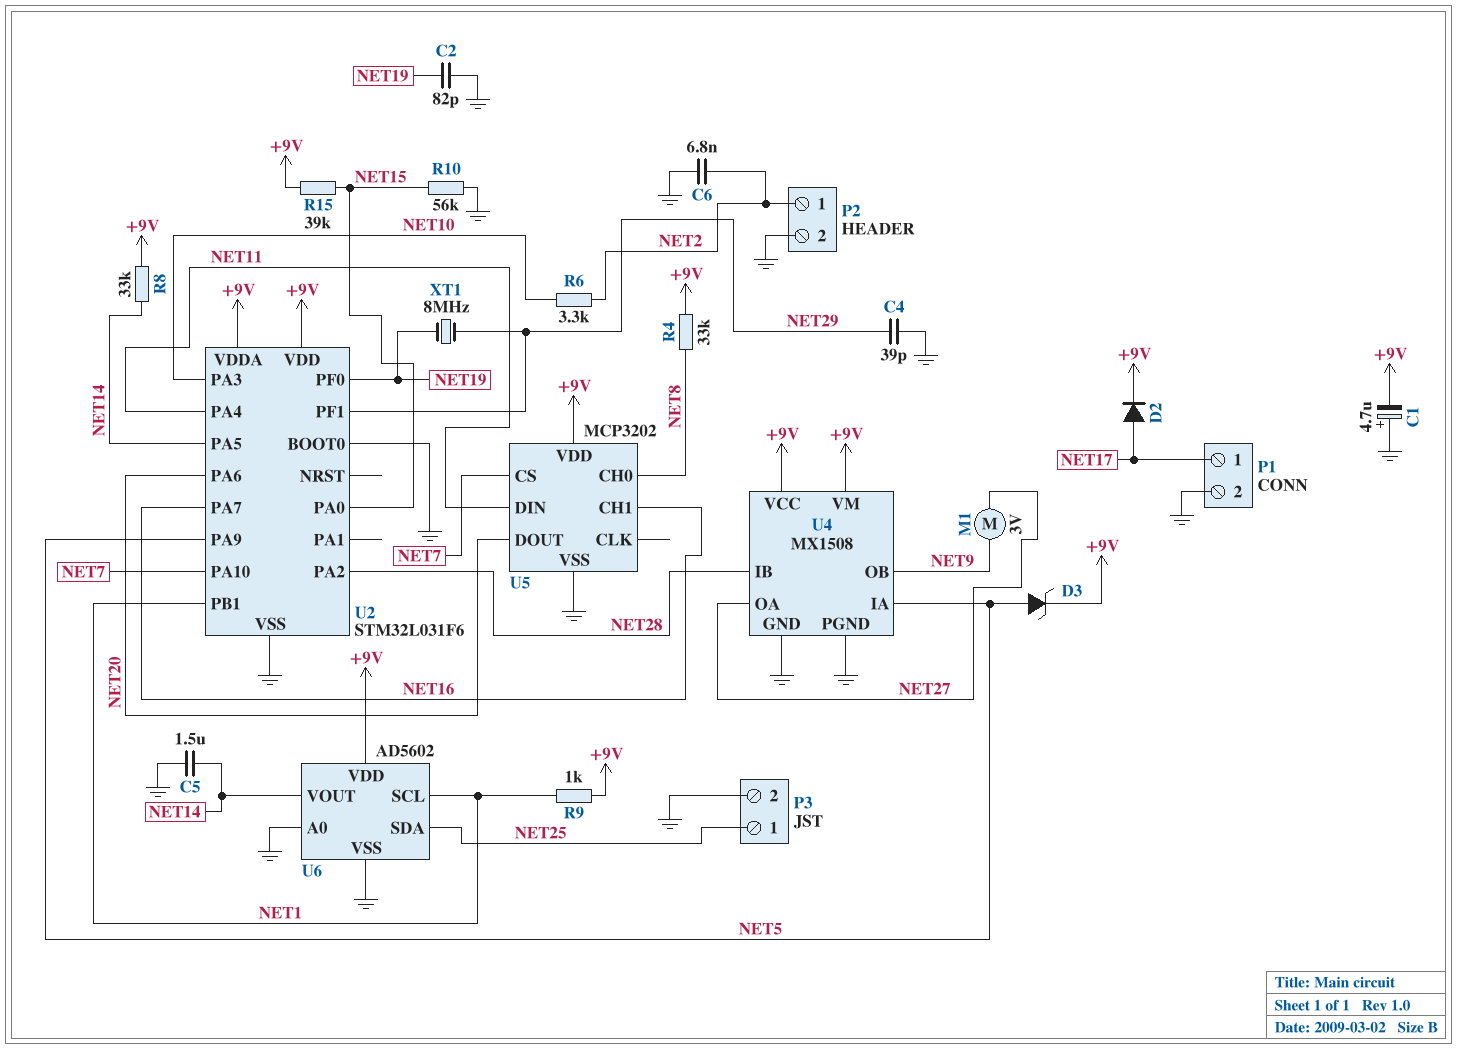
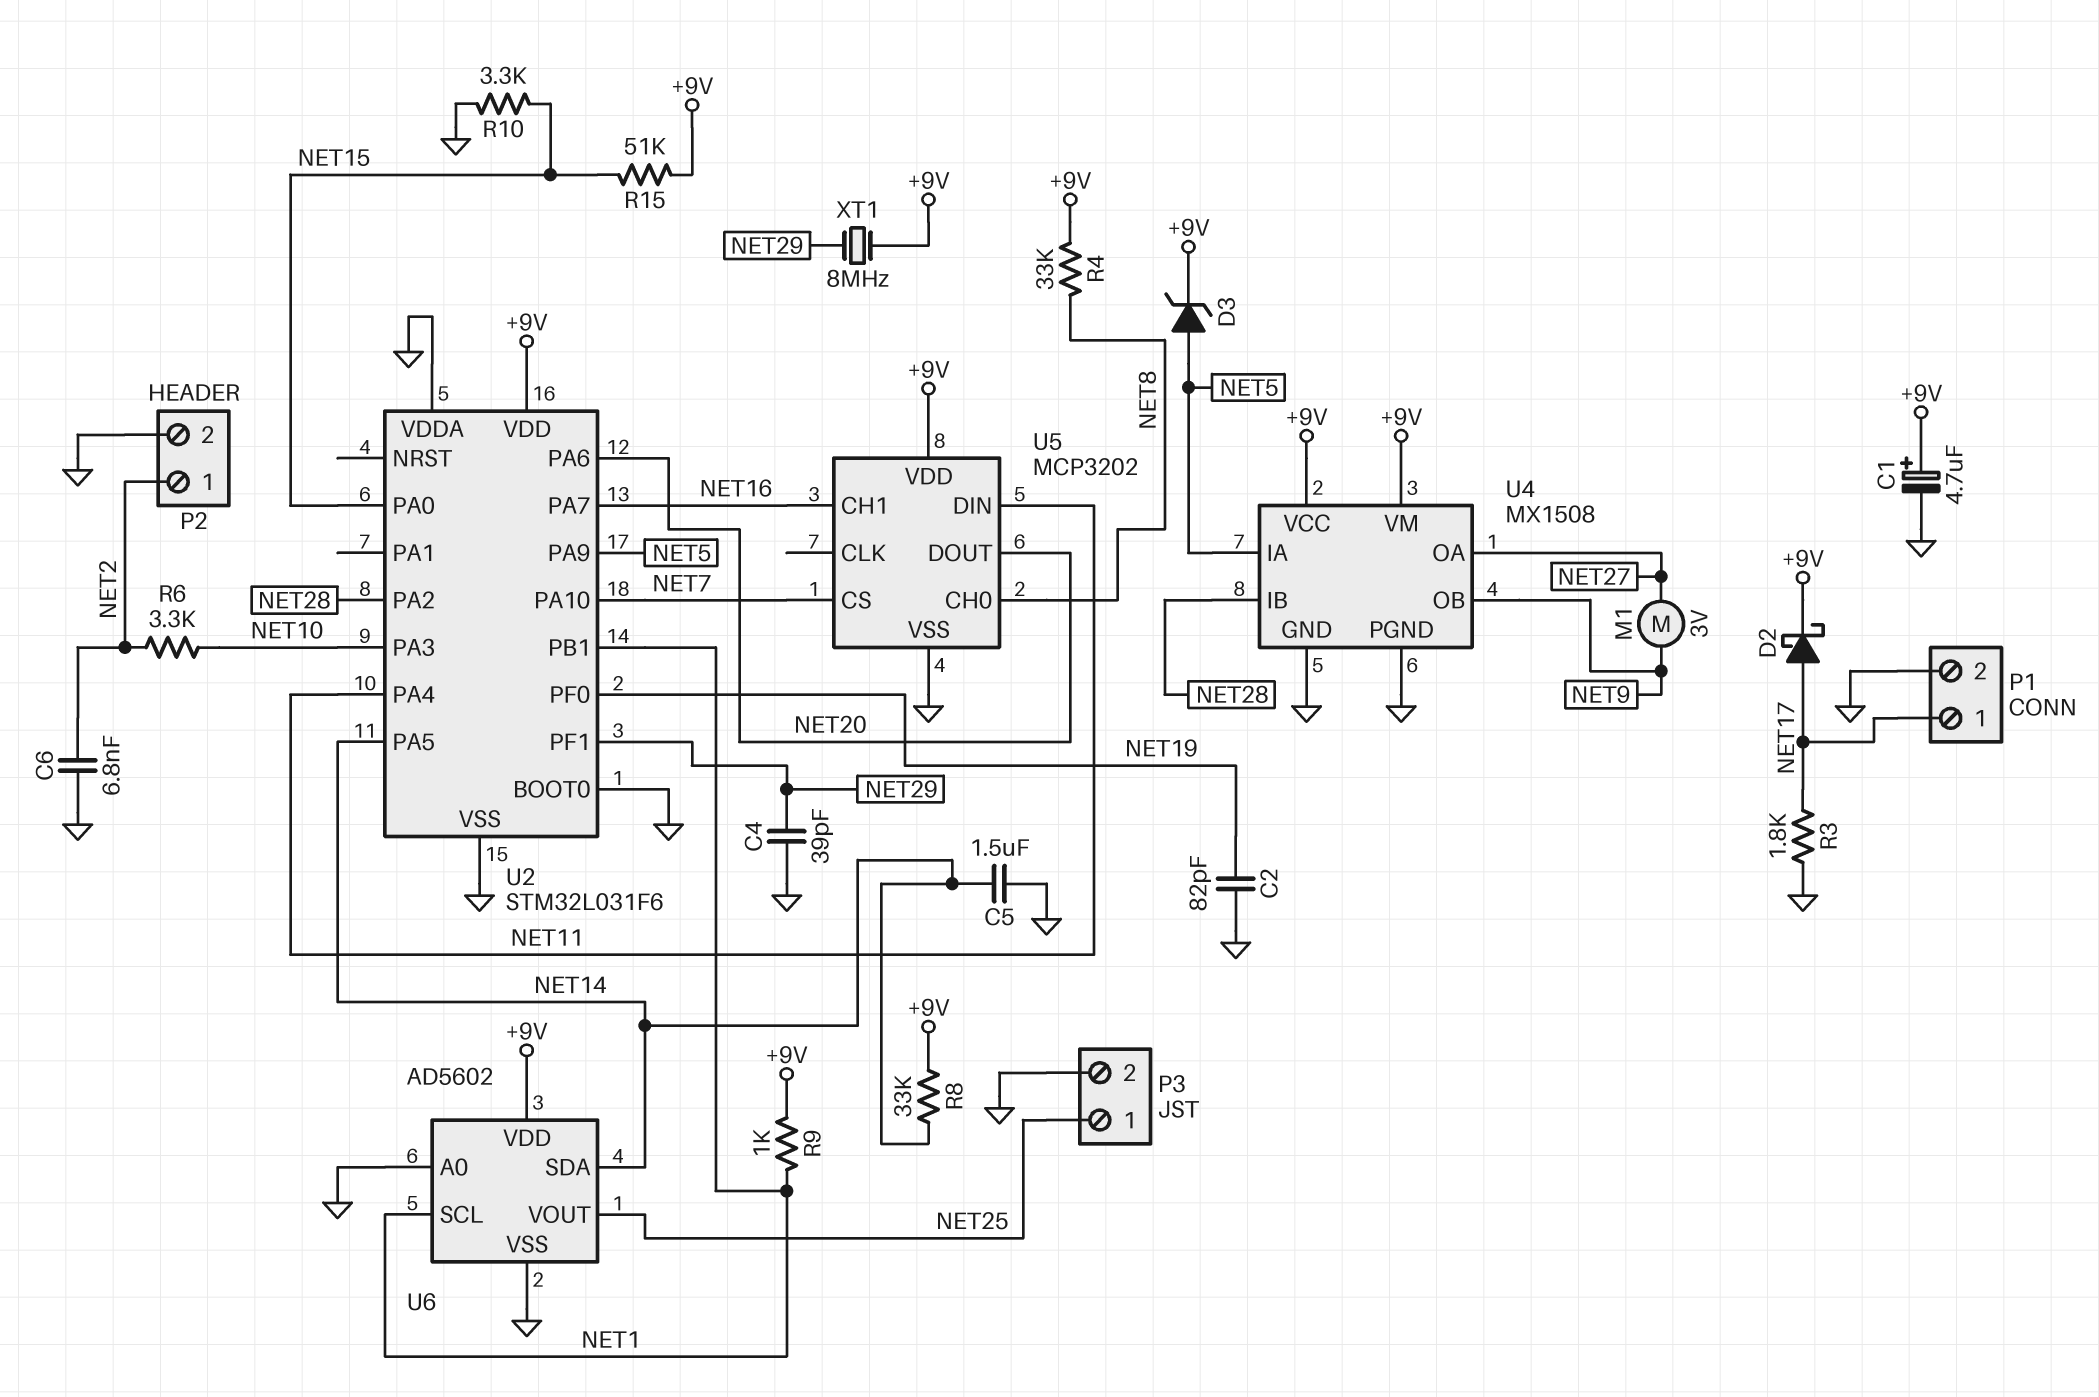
C1: 4.7uF (plus GND, minus +9V) -> 4.7uF (plus +9V, minus GND)
D2: diode (A NET17, K +9V) -> schottky (A NET17, K +9V)
R3: none -> 1.8k (GND, NET17)
R10: 56k (GND, NET15) -> 3.3k (GND, NET15)
R15: 39k (+9V, NET15) -> 51k (+9V, NET15)
U2 pin VDDA: +9V -> GND
U6 pin SDA: NET25 -> NET14
U6 pin VOUT: NET14 -> NET25
XT1: 8MHz (NET19, NET29) -> 8MHz (+9V, NET29)

